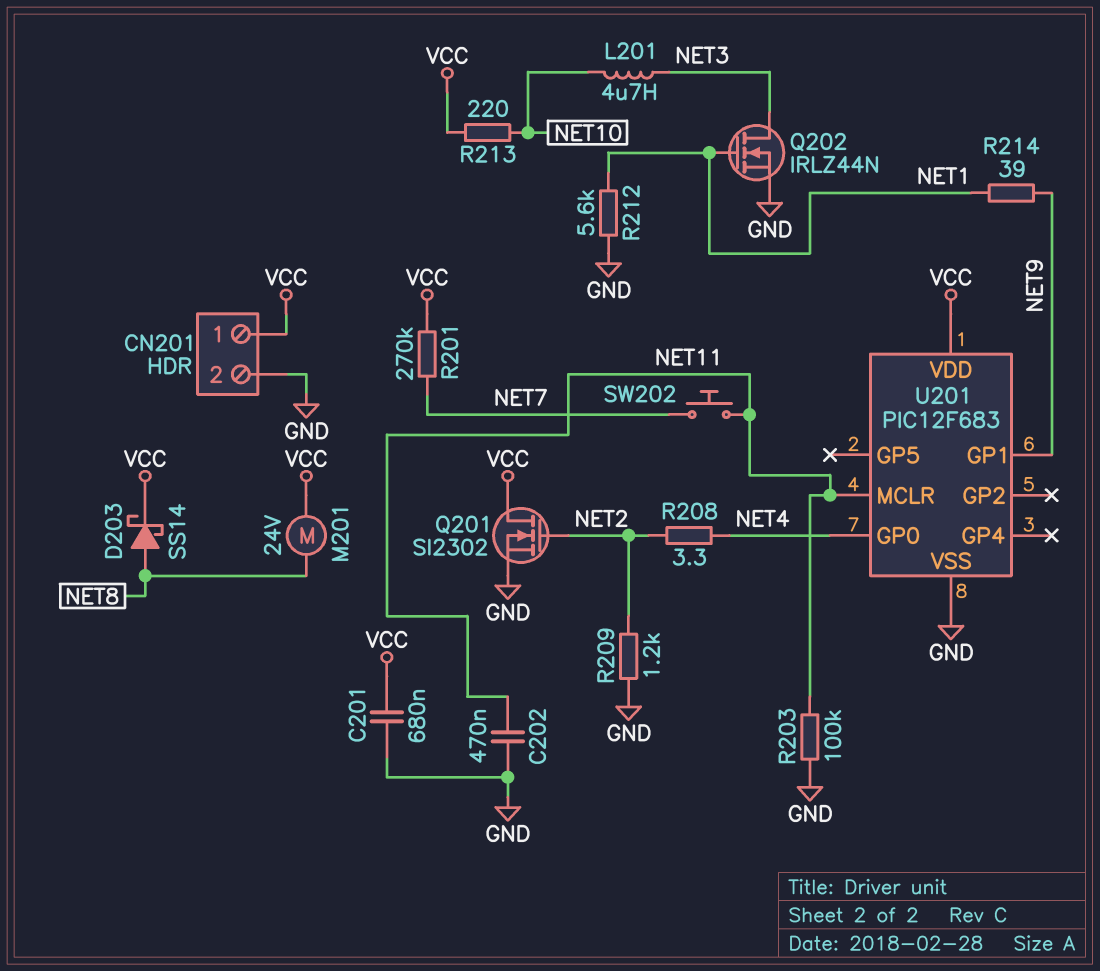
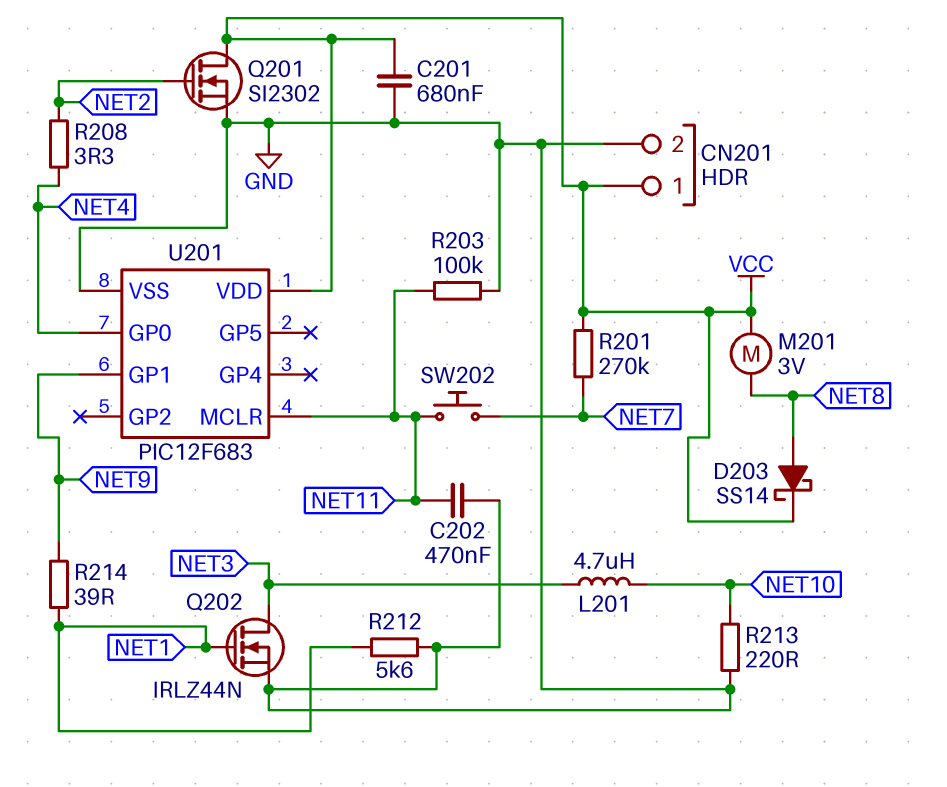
M201: motor 24V (NET8, VCC) -> motor 3V (NET8, VCC)
R209: 1.2k (GND, NET2) -> none
R213: 220 (NET10, VCC) -> 220 (GND, NET10)

